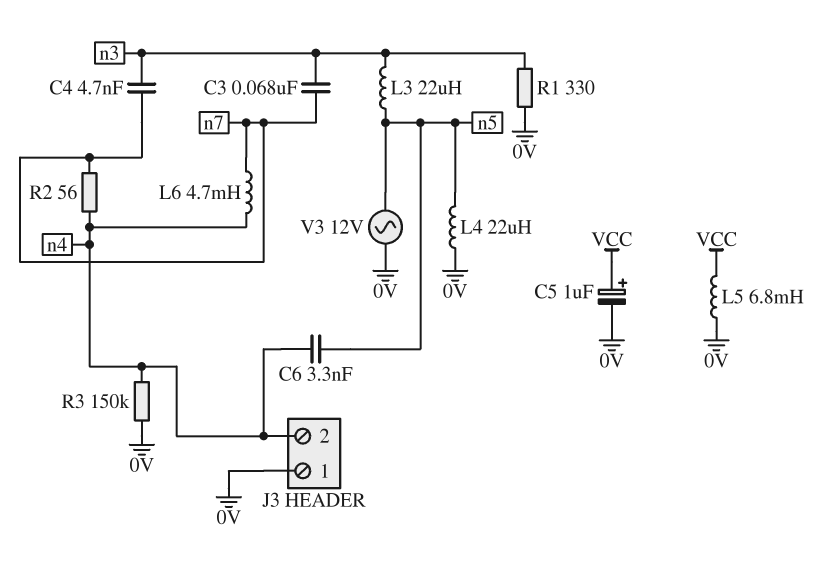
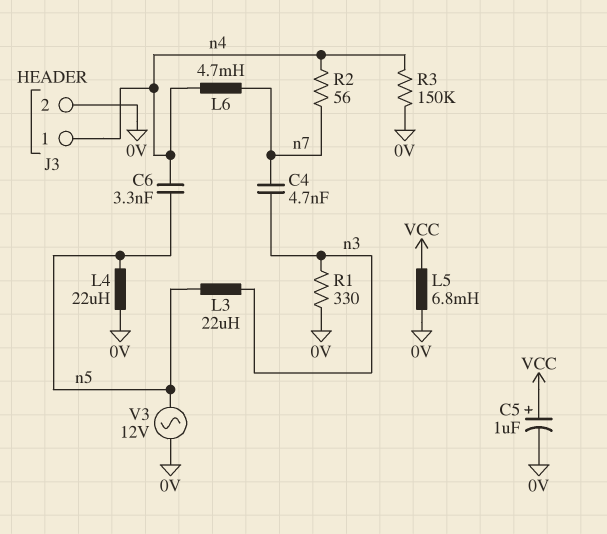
C3: 68nF (n3, n7) -> none
J3 pin 1: 0V -> n4
J3 pin 2: n4 -> 0V

